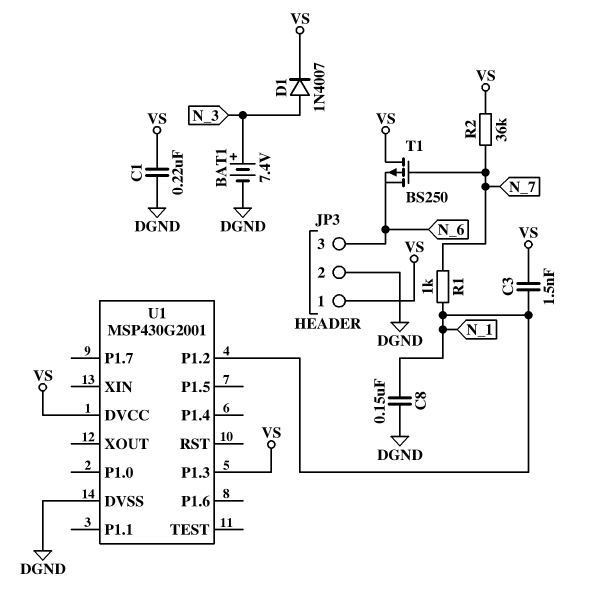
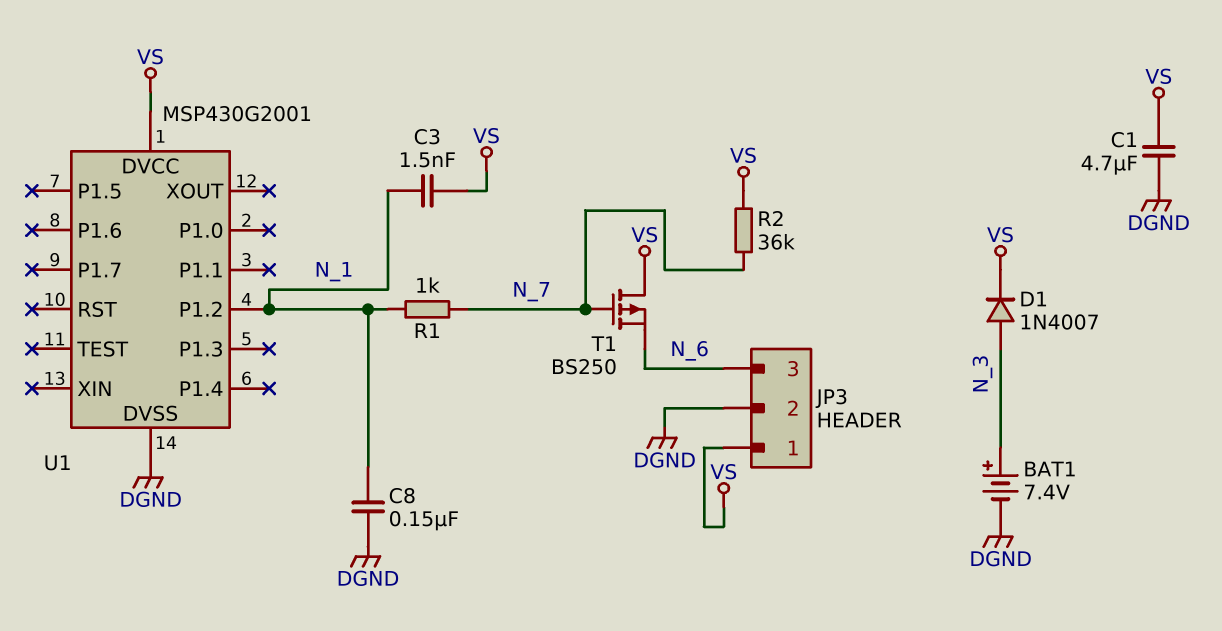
C1: 220nF (DGND, VS) -> 4.7uF (DGND, VS)
U1 pin P1.3: VS -> none

